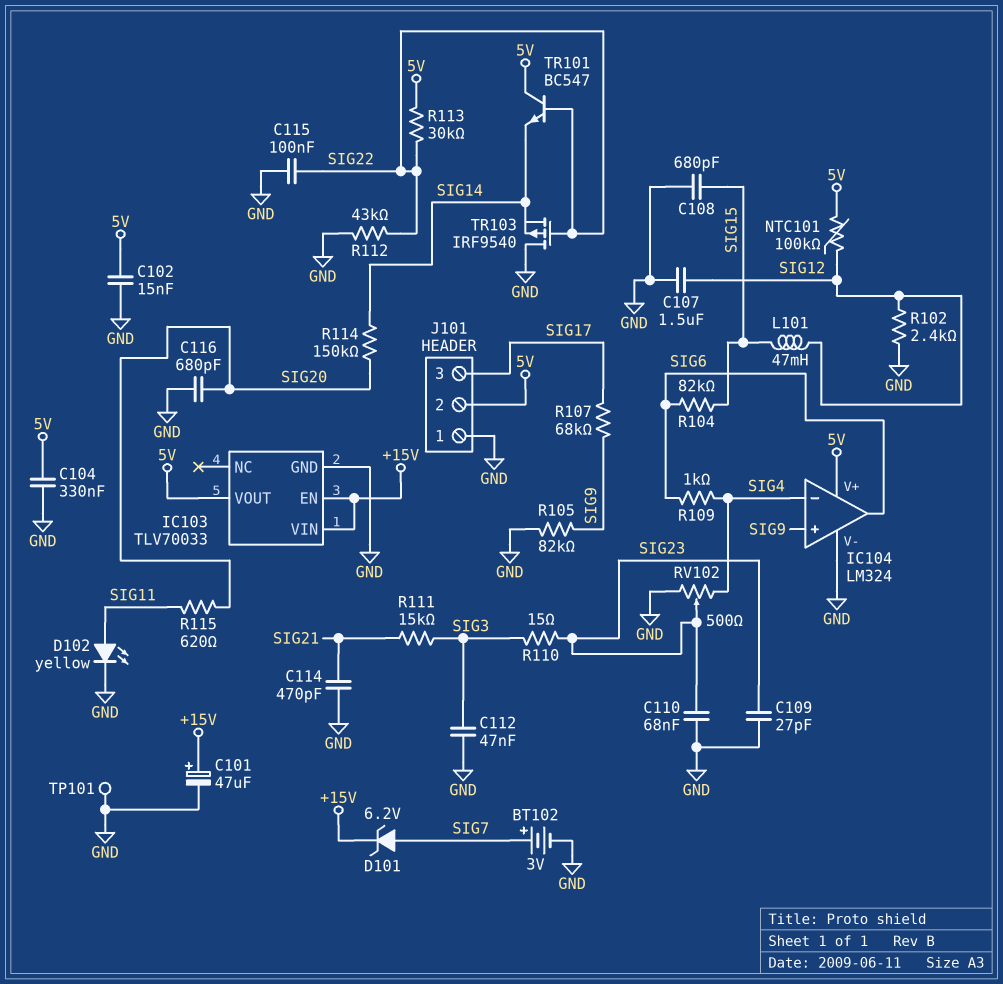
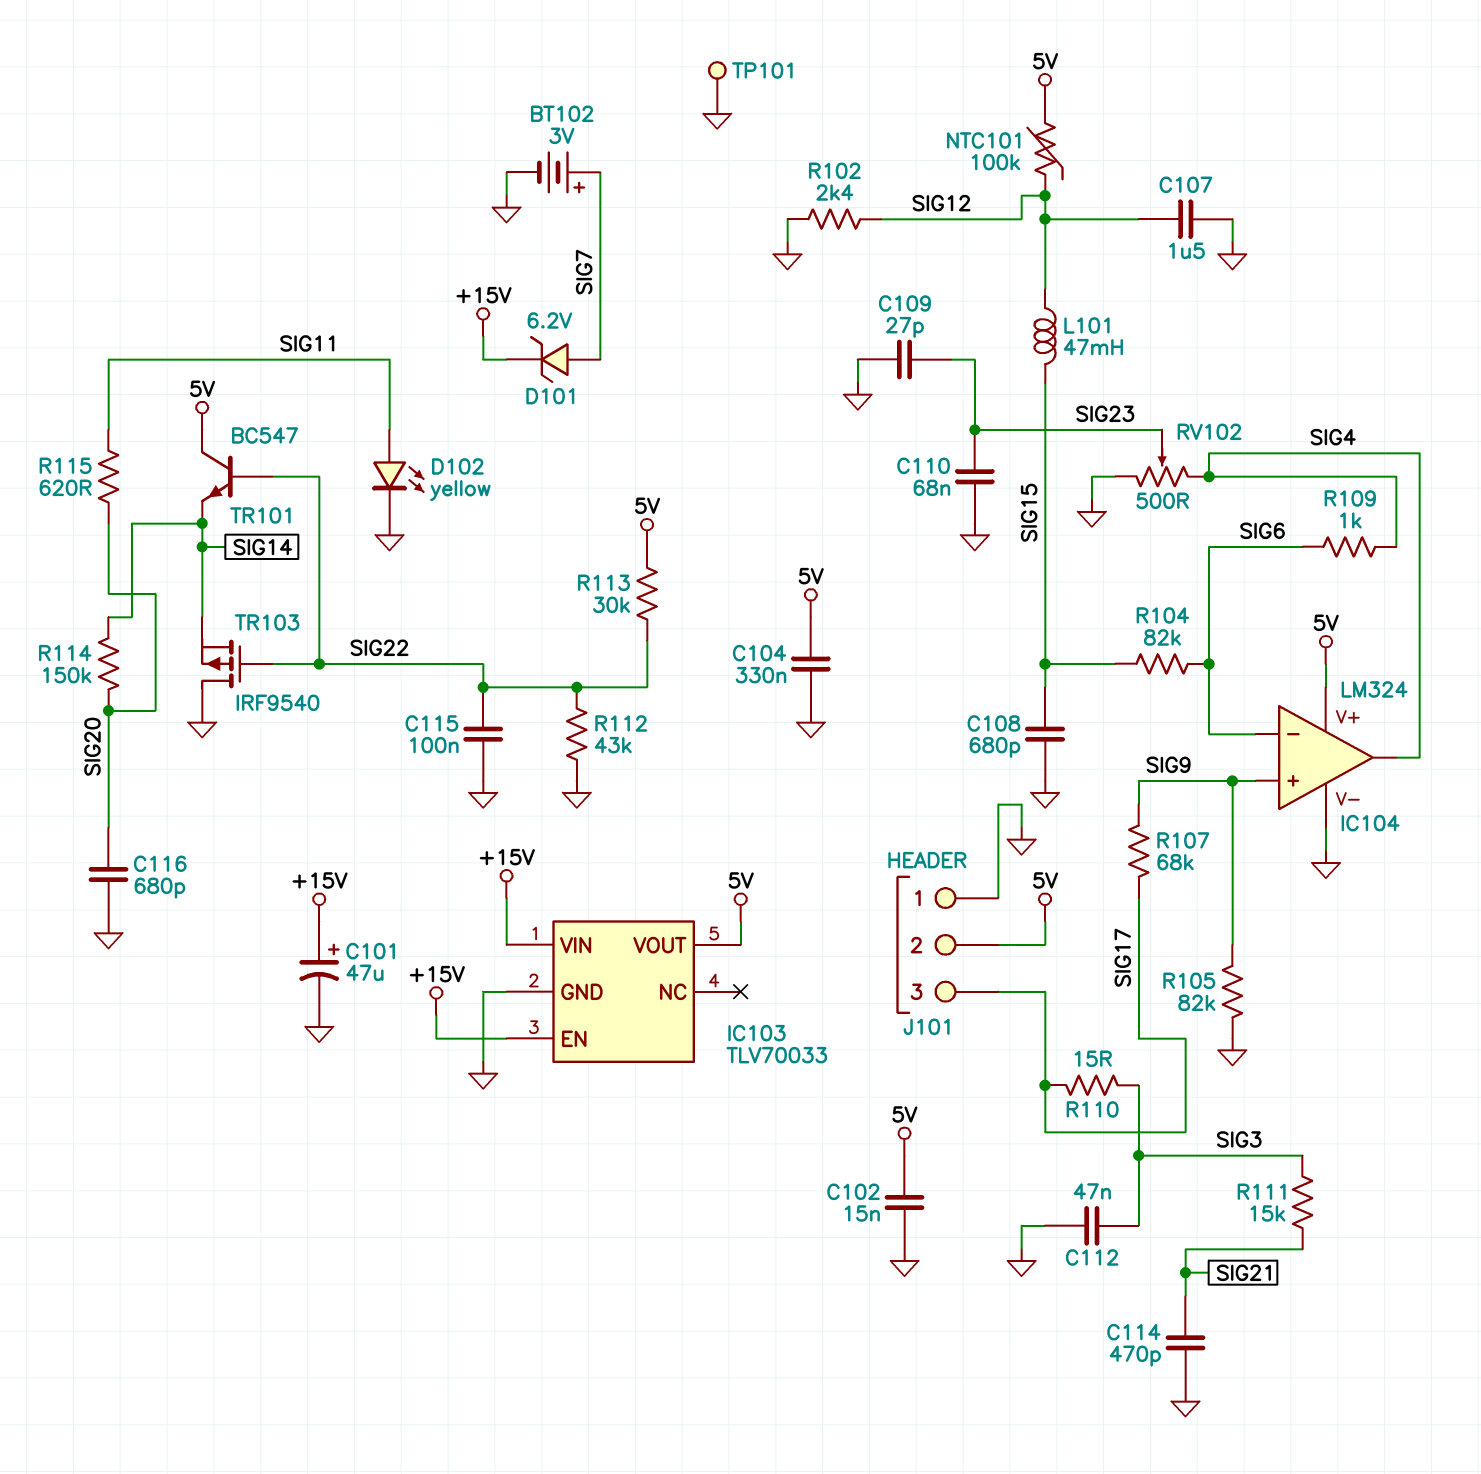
IC104 pin in-: SIG4 -> SIG6
IC104 pin out: SIG6 -> SIG4
R110: 15 (SIG3, SIG23) -> 15 (SIG3, SIG17)

